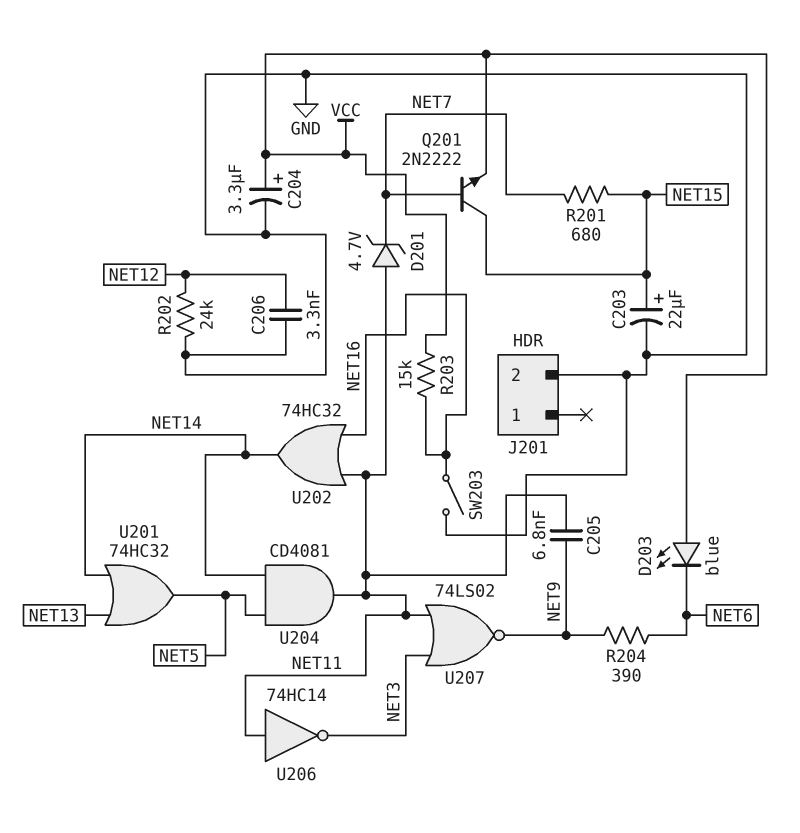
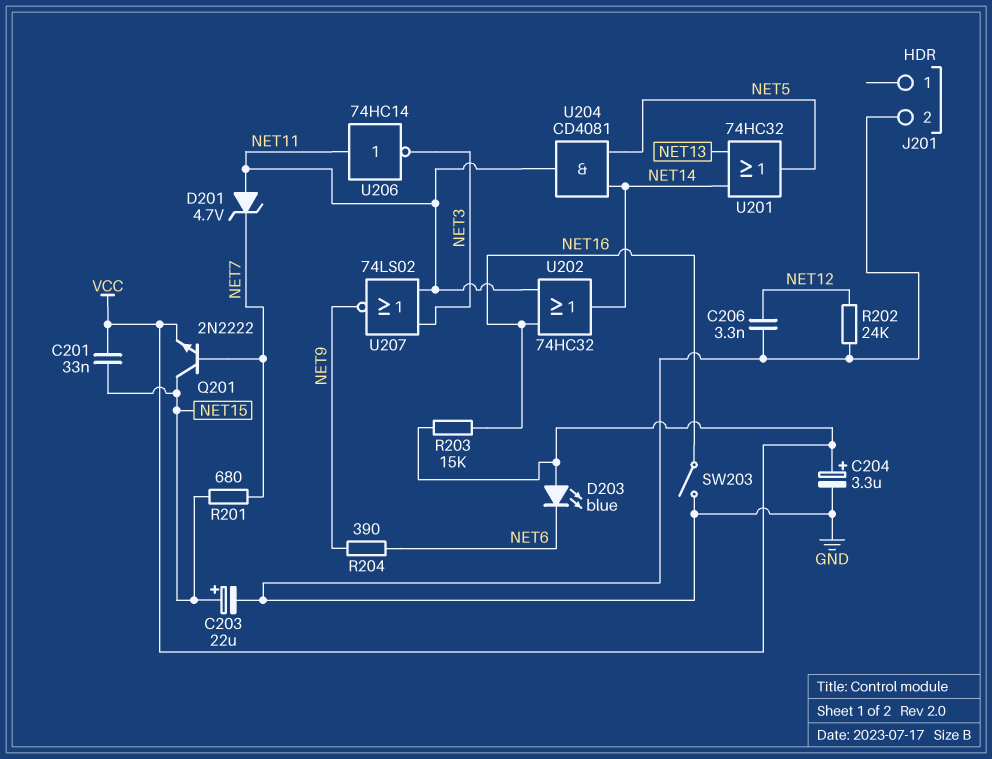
C201: none -> 33nF (NET15, VCC)
C205: 6.8nF (NET9, NET11) -> none

